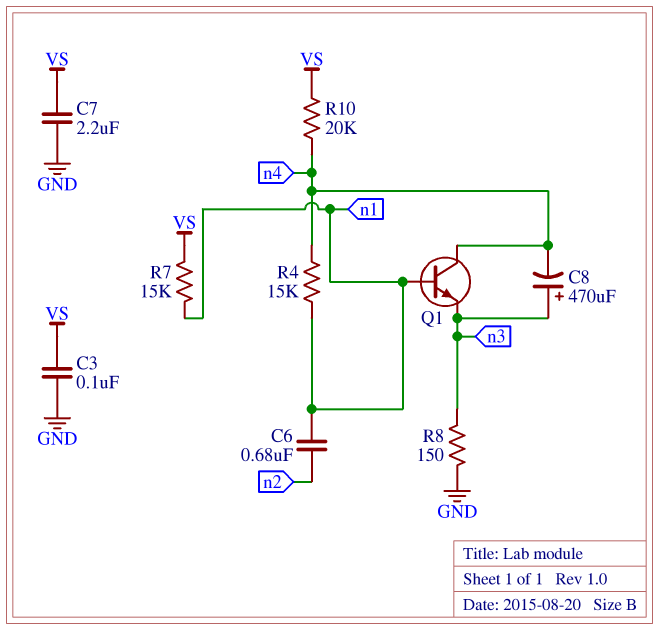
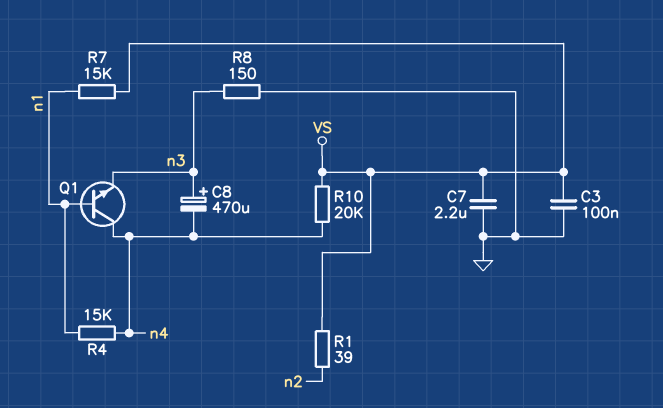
C6: 680nF (n1, n2) -> none
R1: none -> 39 (VS, n2)

